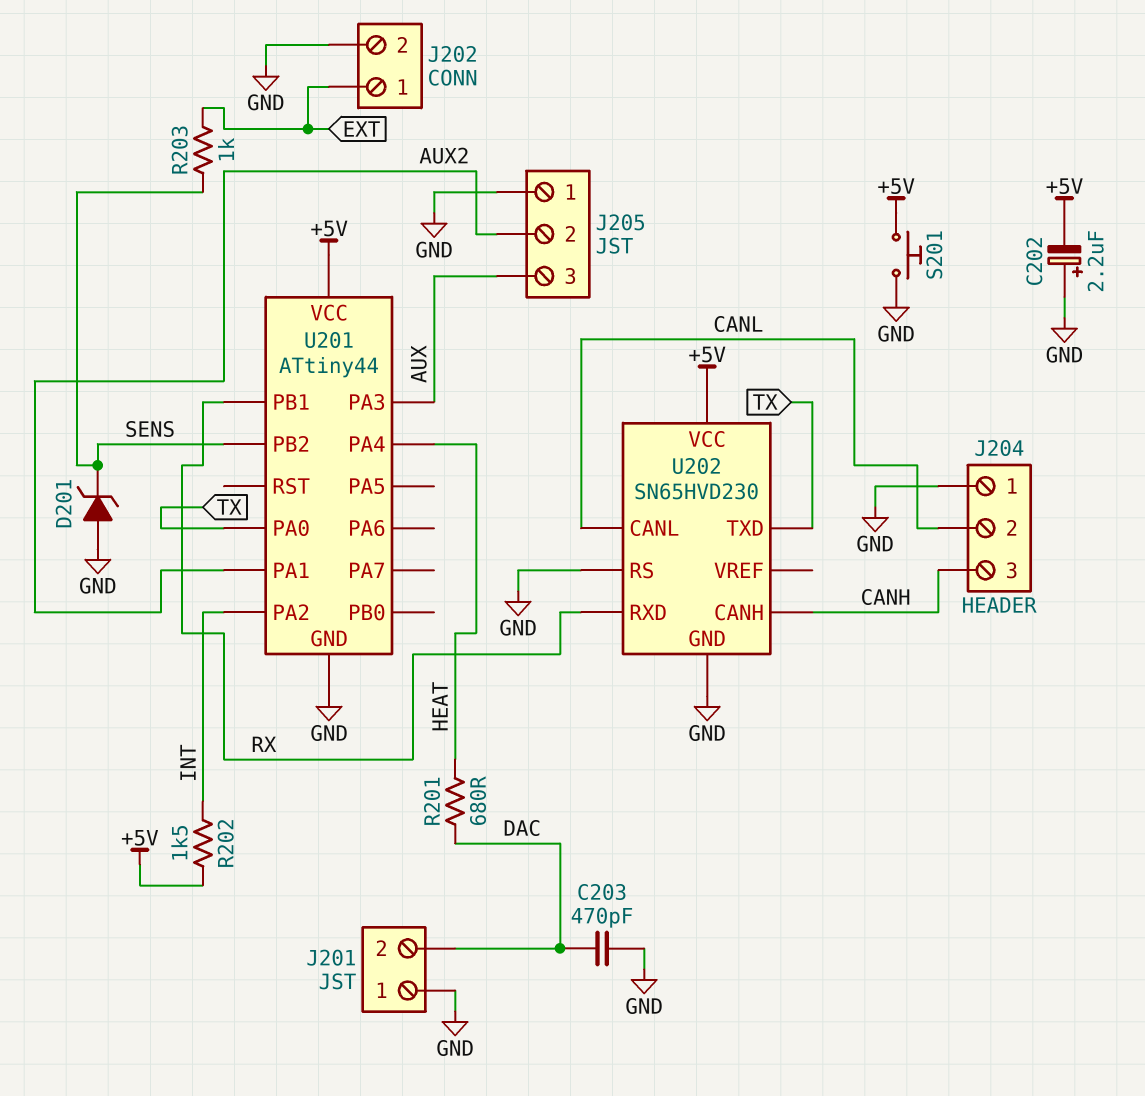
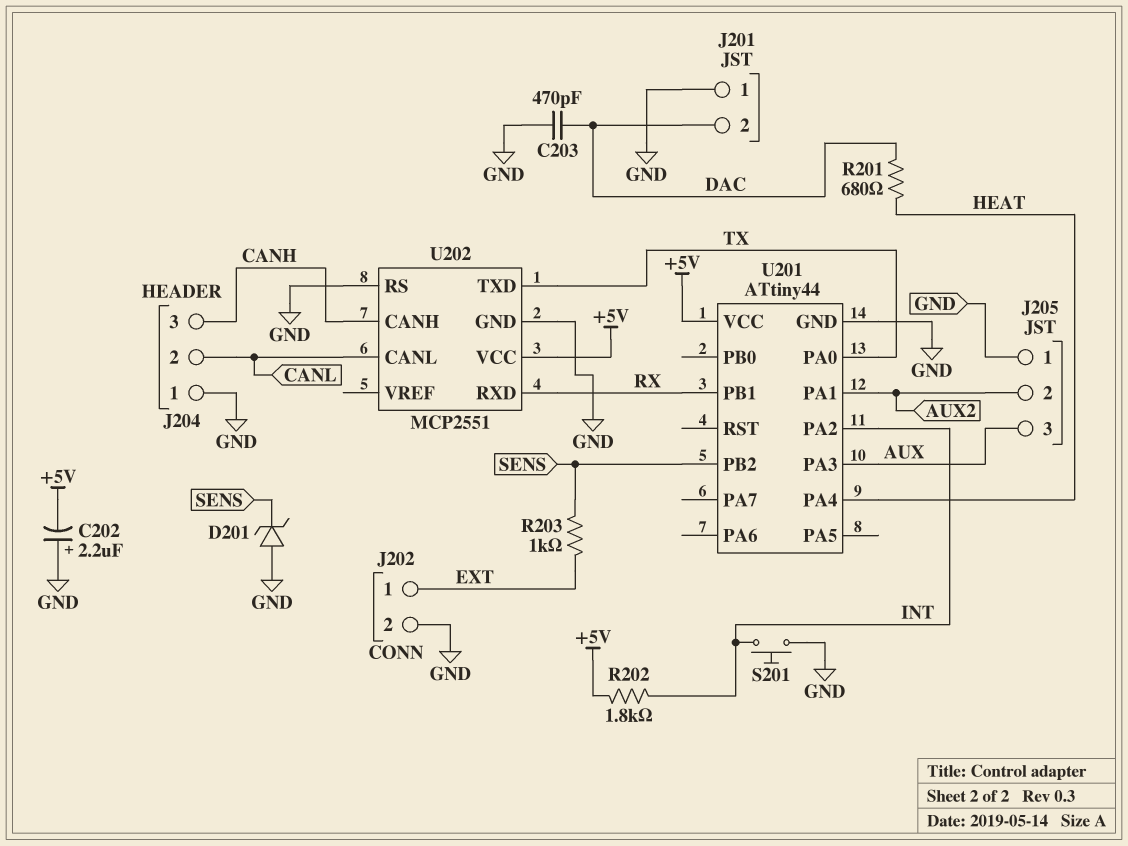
R202: 1.5k (+5V, INT) -> 1.8k (+5V, INT)
S201: button (+5V, GND) -> button (GND, INT)
U202: SN65HVD230 -> MCP2551

